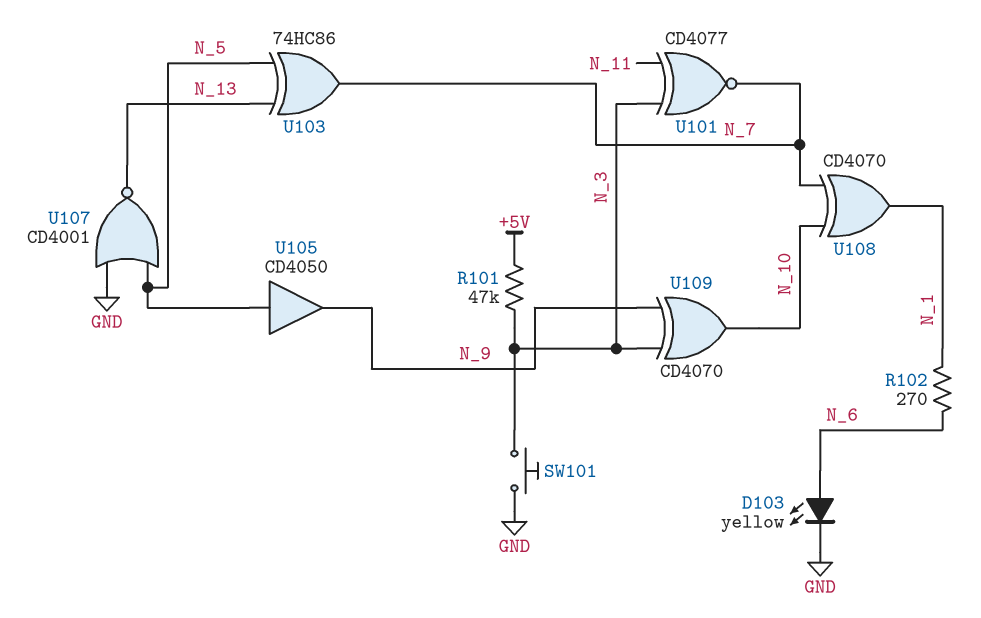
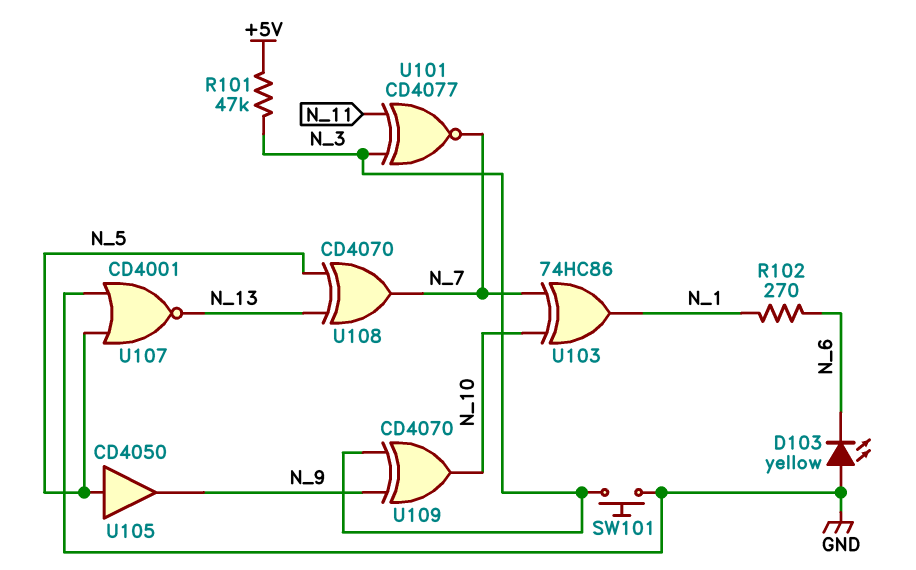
D103: LED yellow (A N_6, K GND) -> LED yellow (A GND, K N_6)
U103: XOR 74HC86 (in N_5, in N_13, out N_7) -> XOR 74HC86 (in N_7, in N_10, out N_1)
U108: XOR CD4070 (in N_7, in N_10, out N_1) -> XOR CD4070 (in N_5, in N_13, out N_7)

